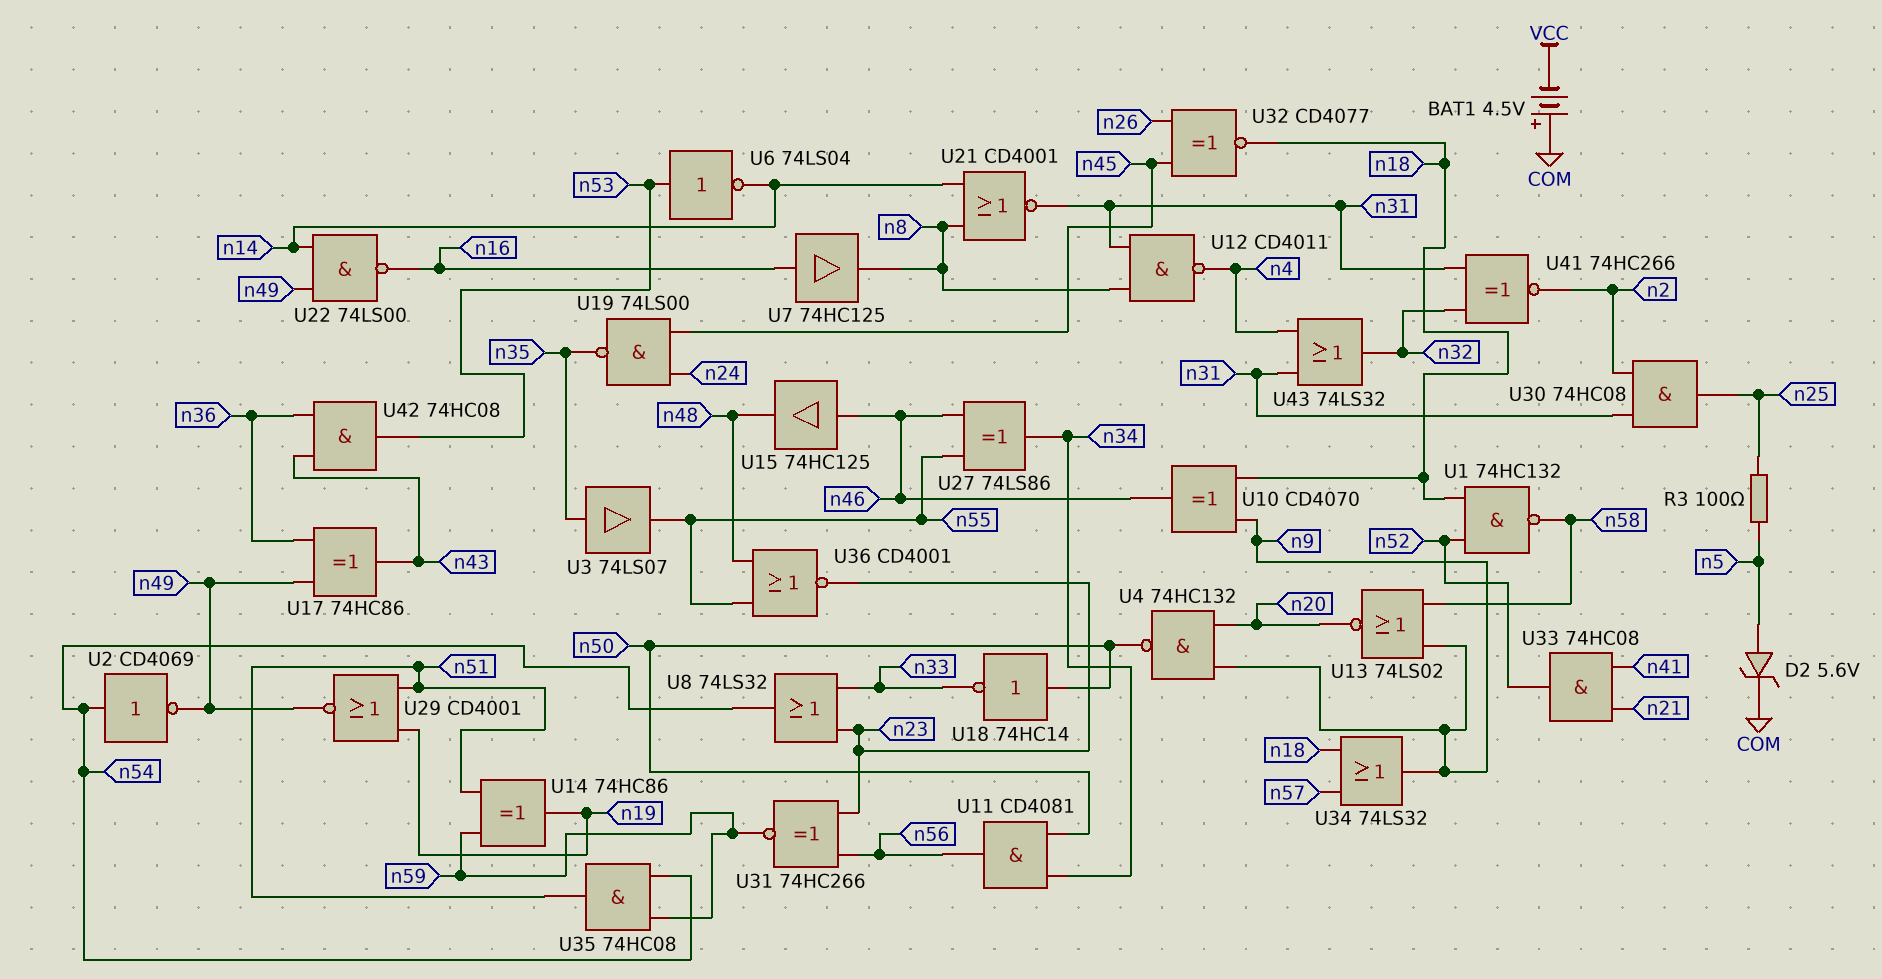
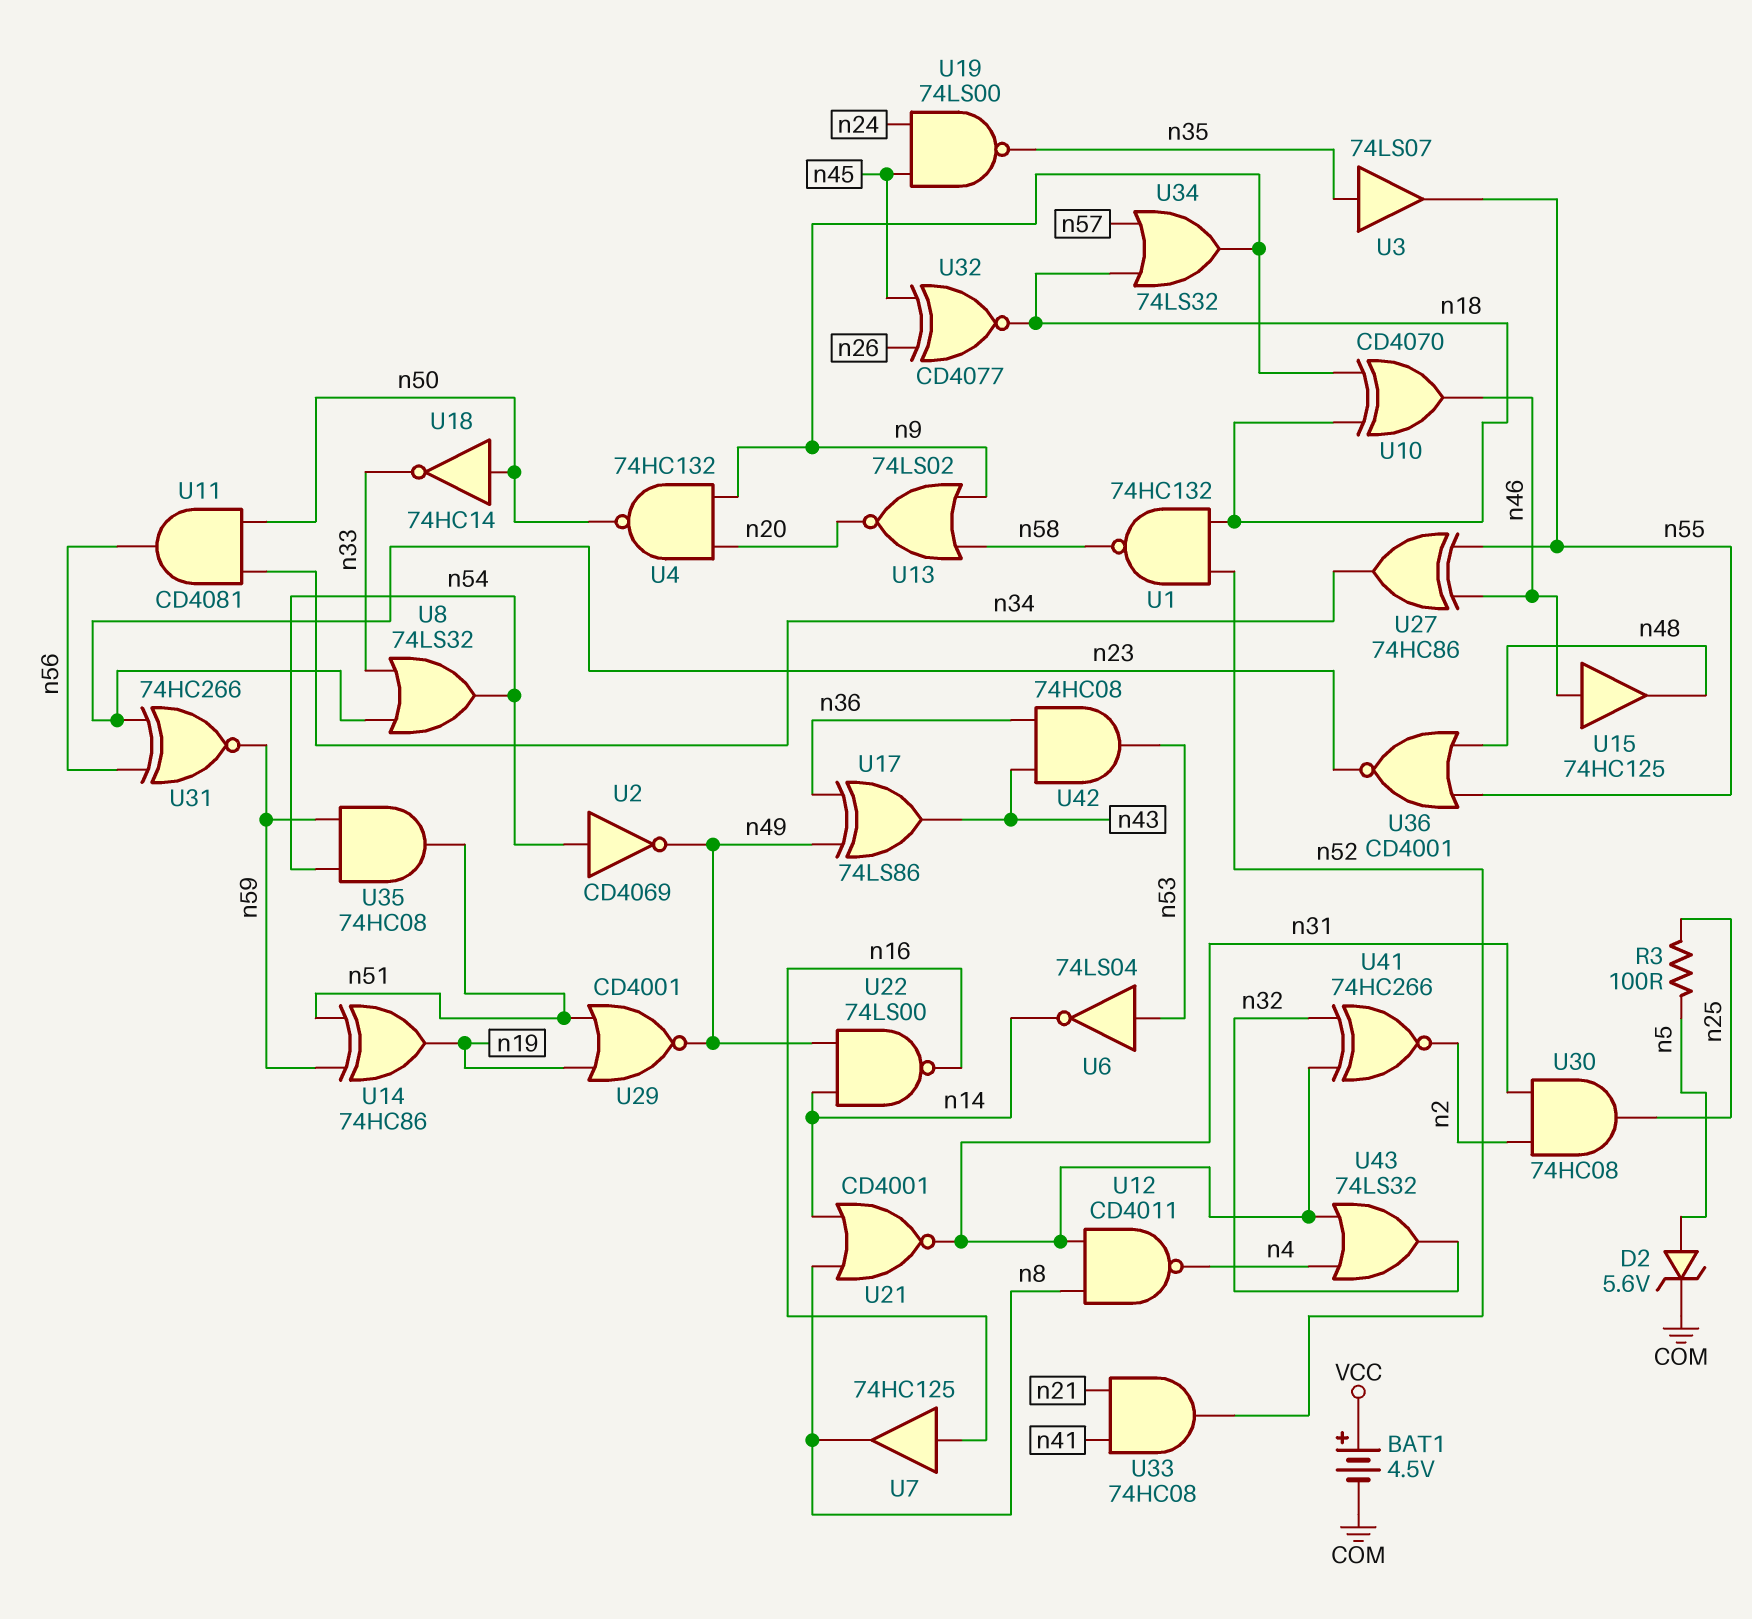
BAT1: 4.5V (plus COM, minus VCC) -> 4.5V (plus VCC, minus COM)
U17: XOR 74HC86 (in n36, in n49, out n43) -> XOR 74LS86 (in n36, in n49, out n43)
U27: XOR 74LS86 (in n46, in n55, out n34) -> XOR 74HC86 (in n46, in n55, out n34)

